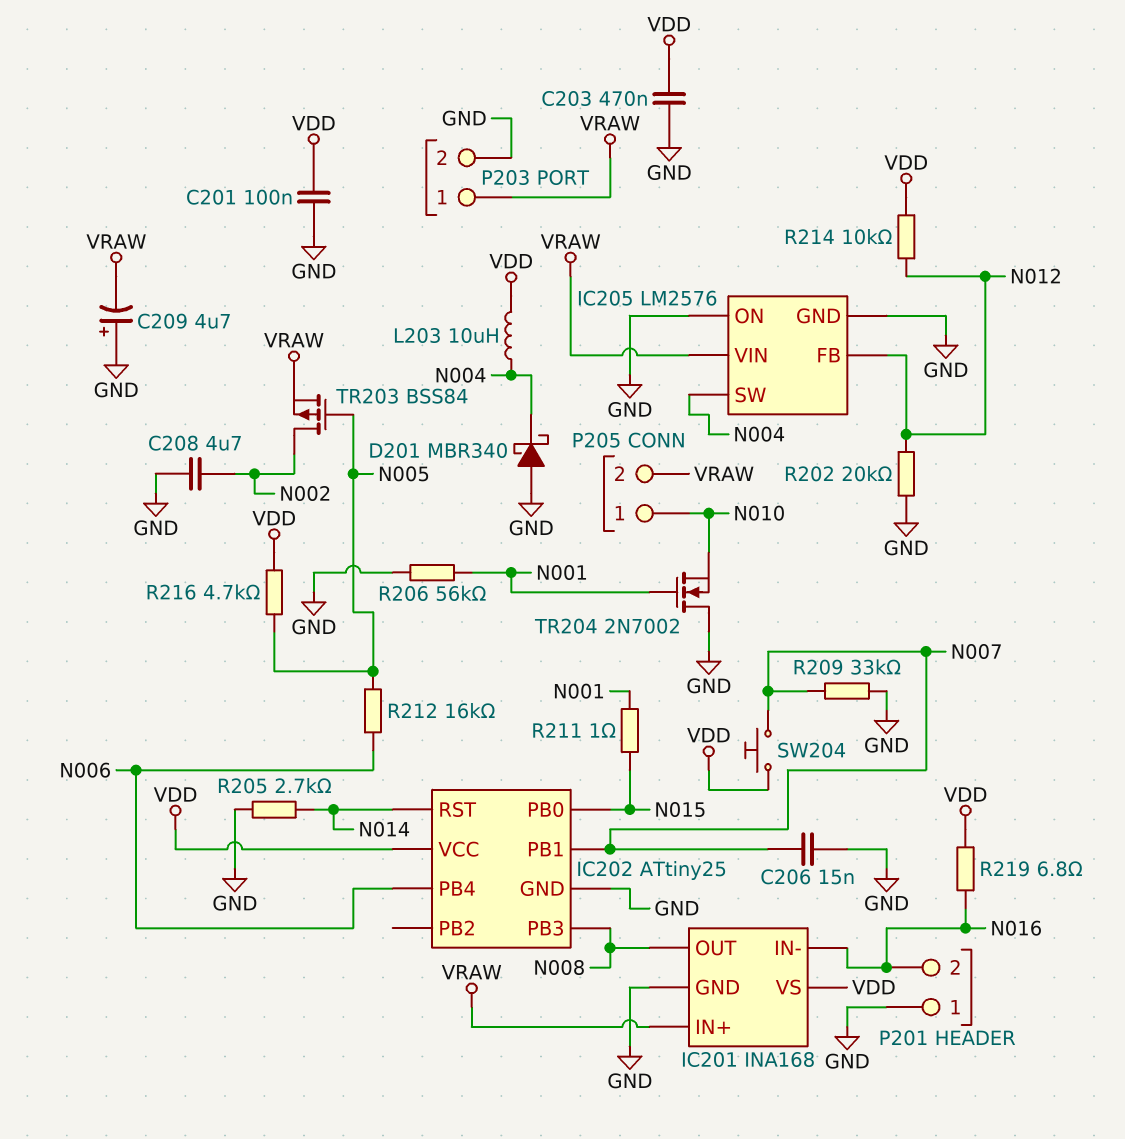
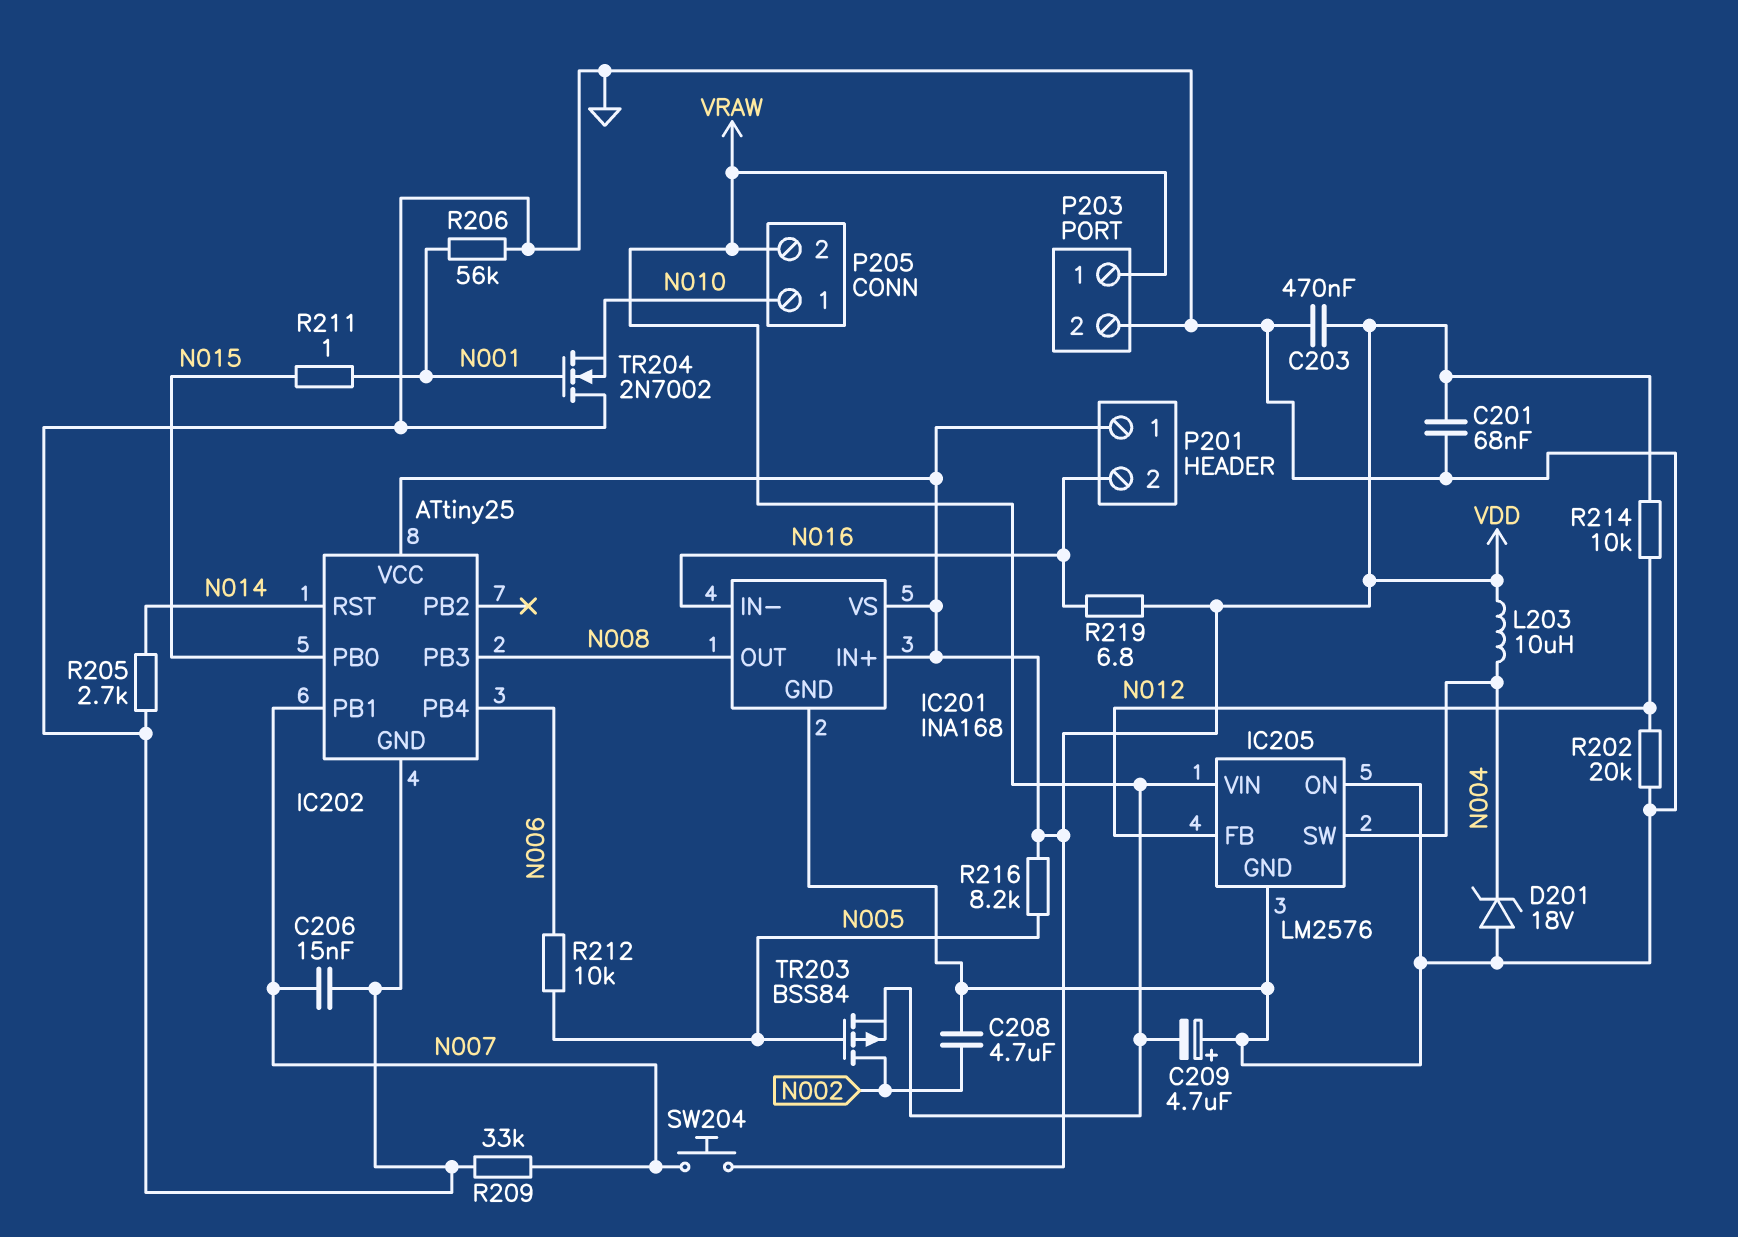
C201: 100nF (GND, VDD) -> 68nF (GND, VDD)
D201: schottky MBR340 (A GND, K N004) -> zener 18V (A GND, K N004)
IC201 pin IN+: VRAW -> VDD
P201 pin 1: GND -> VDD
R212: 16k (N005, N006) -> 10k (N005, N006)
R216: 4.7k (N005, VDD) -> 8.2k (N005, VDD)

